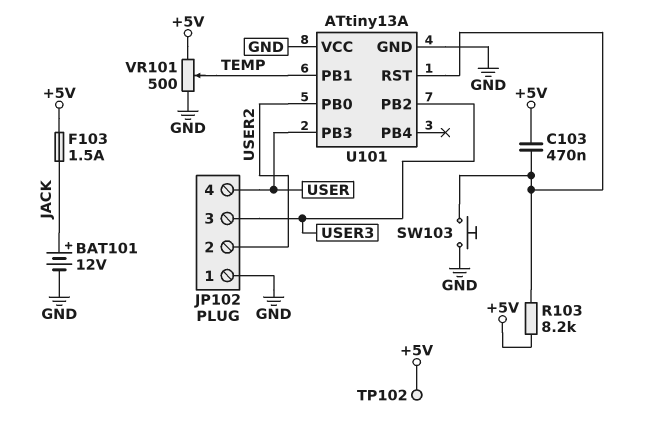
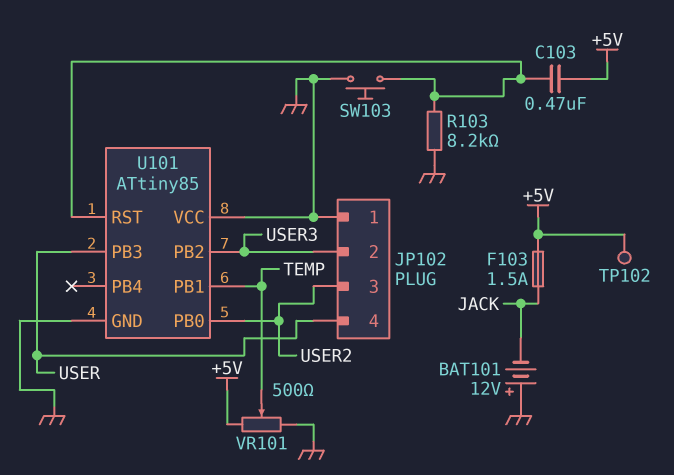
BAT101: 12V (plus JACK, minus GND) -> 12V (plus GND, minus JACK)
JP102 pin 2: USER2 -> USER3
JP102 pin 3: USER3 -> USER2
R103: 8.2k (+5V, U101/RST) -> 8.2k (GND, U101/RST)
U101: ATtiny13A -> ATtiny85

